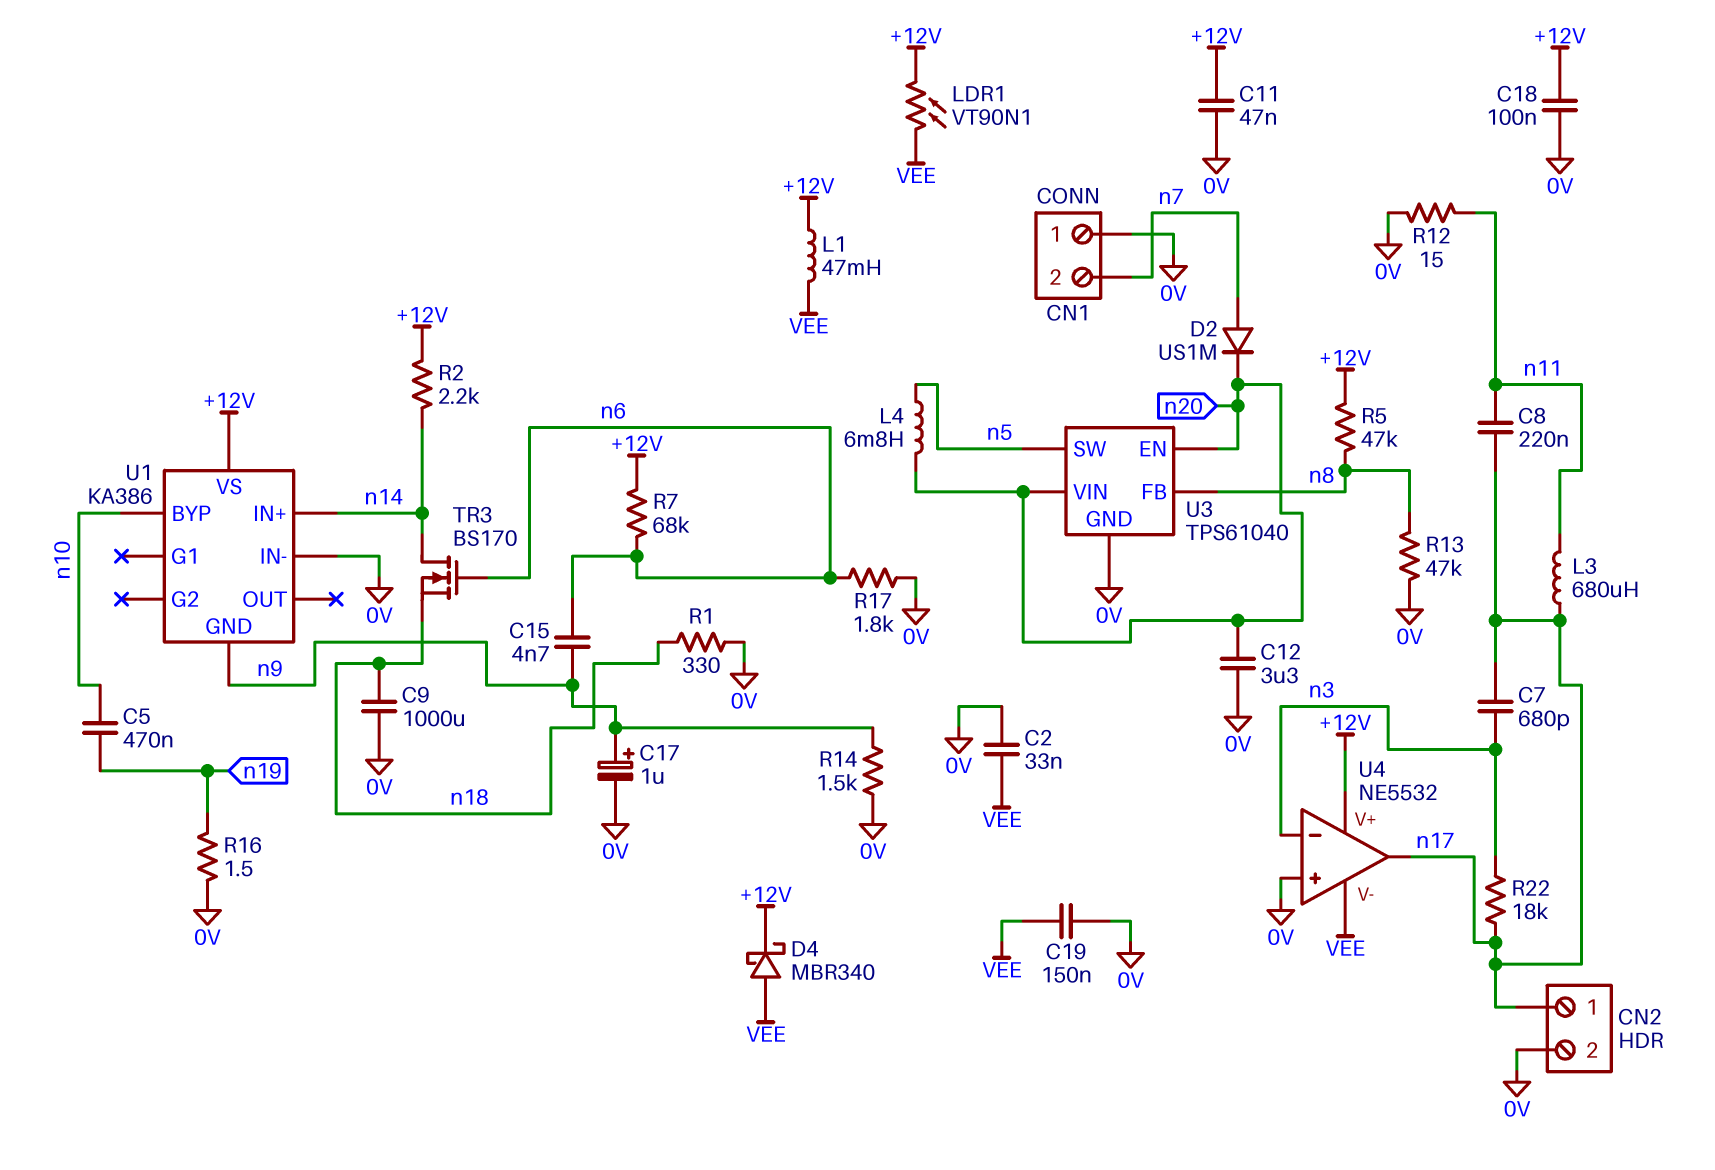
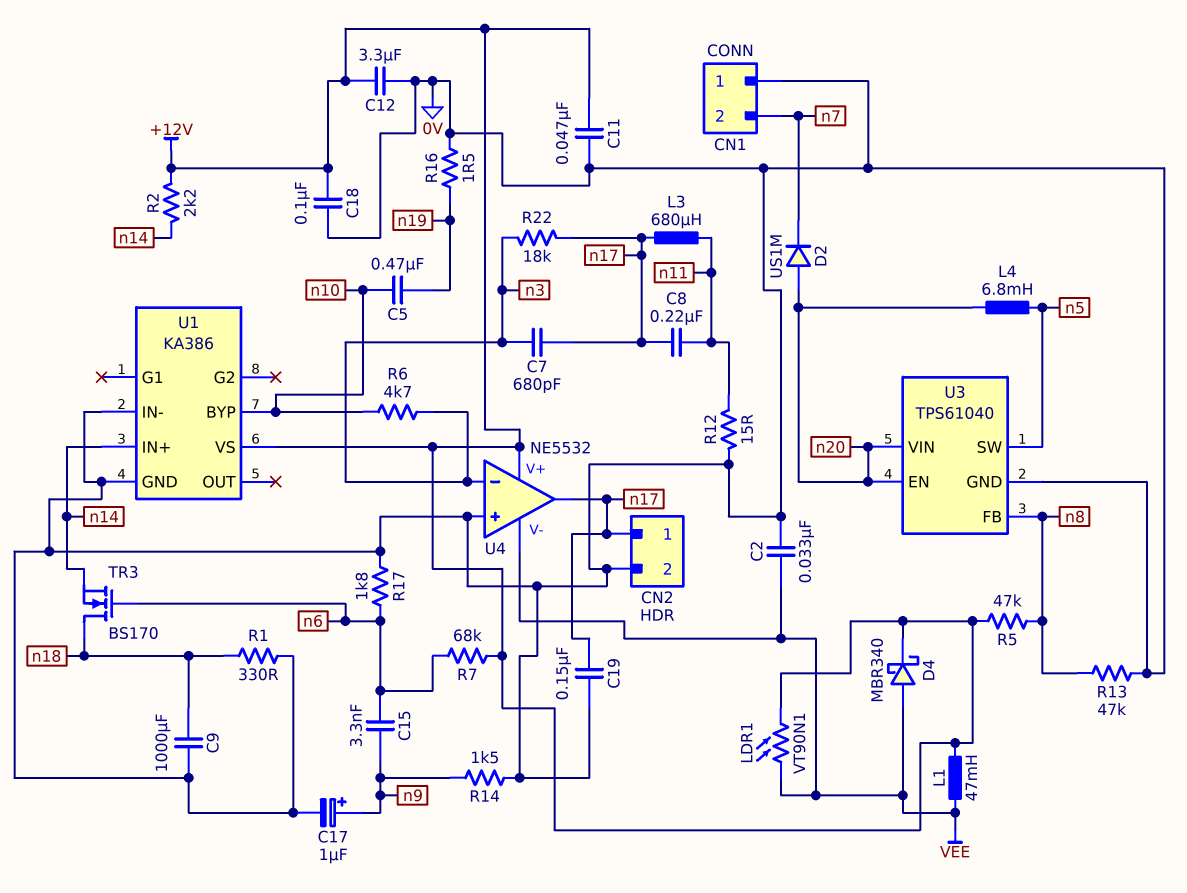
C12: 3.3uF (0V, n20) -> 3.3uF (+12V, 0V)
C15: 4.7nF (n6, n9) -> 3.3nF (n6, n9)
C19: 150nF (0V, VEE) -> 150nF (0V, n17)
D2: diode US1M (A n7, K n20) -> diode US1M (A n20, K n7)
R6: none -> 4.7k (n3, n10)
TR3: NMOS BS170 (G n6, D n14, S n18) -> NMOS BS170 (G n6, D n18, S n14)
U1 pin GND: n9 -> 0V

